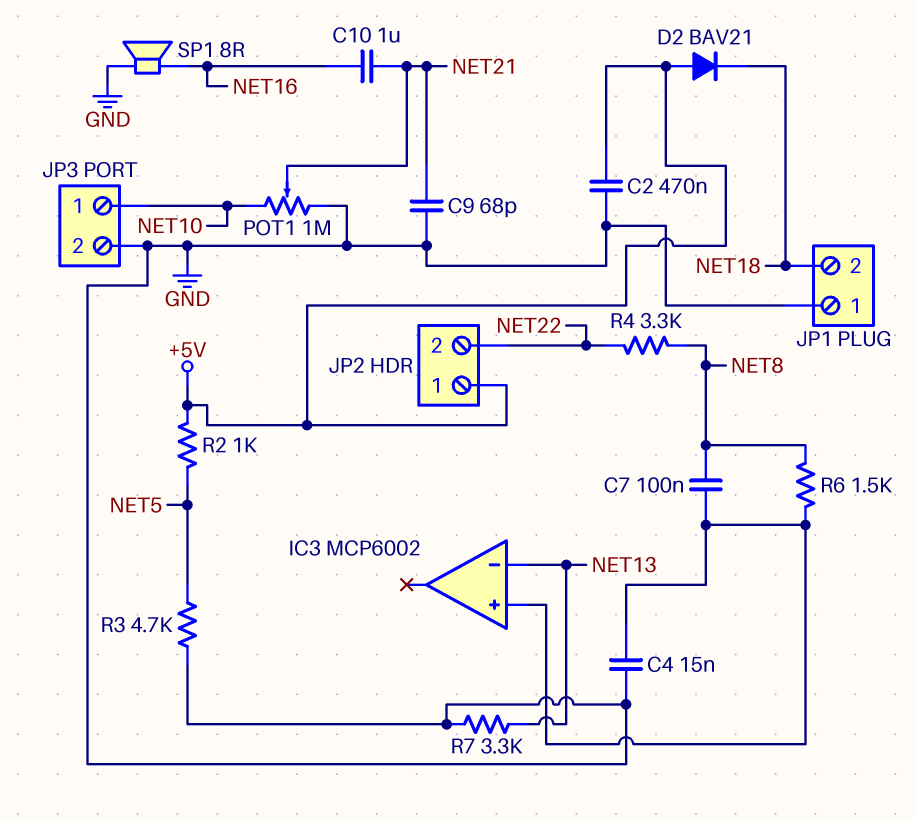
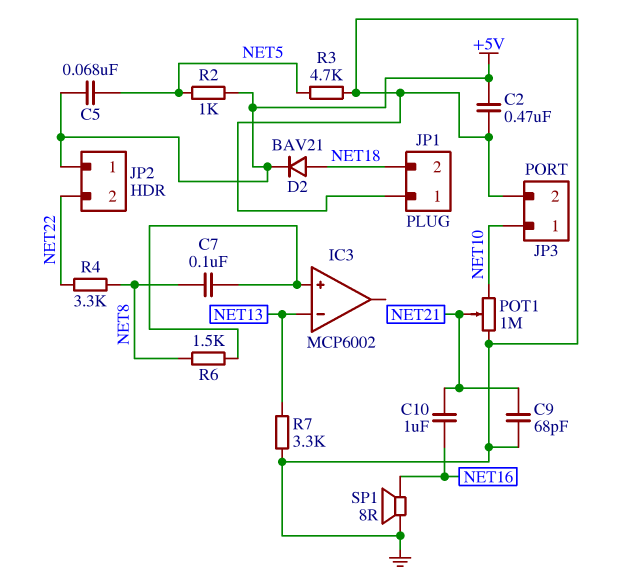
C4: 15nF (GND, IC3/in+) -> none
C5: none -> 68nF (+5V, NET5)
D2: diode BAV21 (A +5V, K NET18) -> diode BAV21 (A NET18, K +5V)

